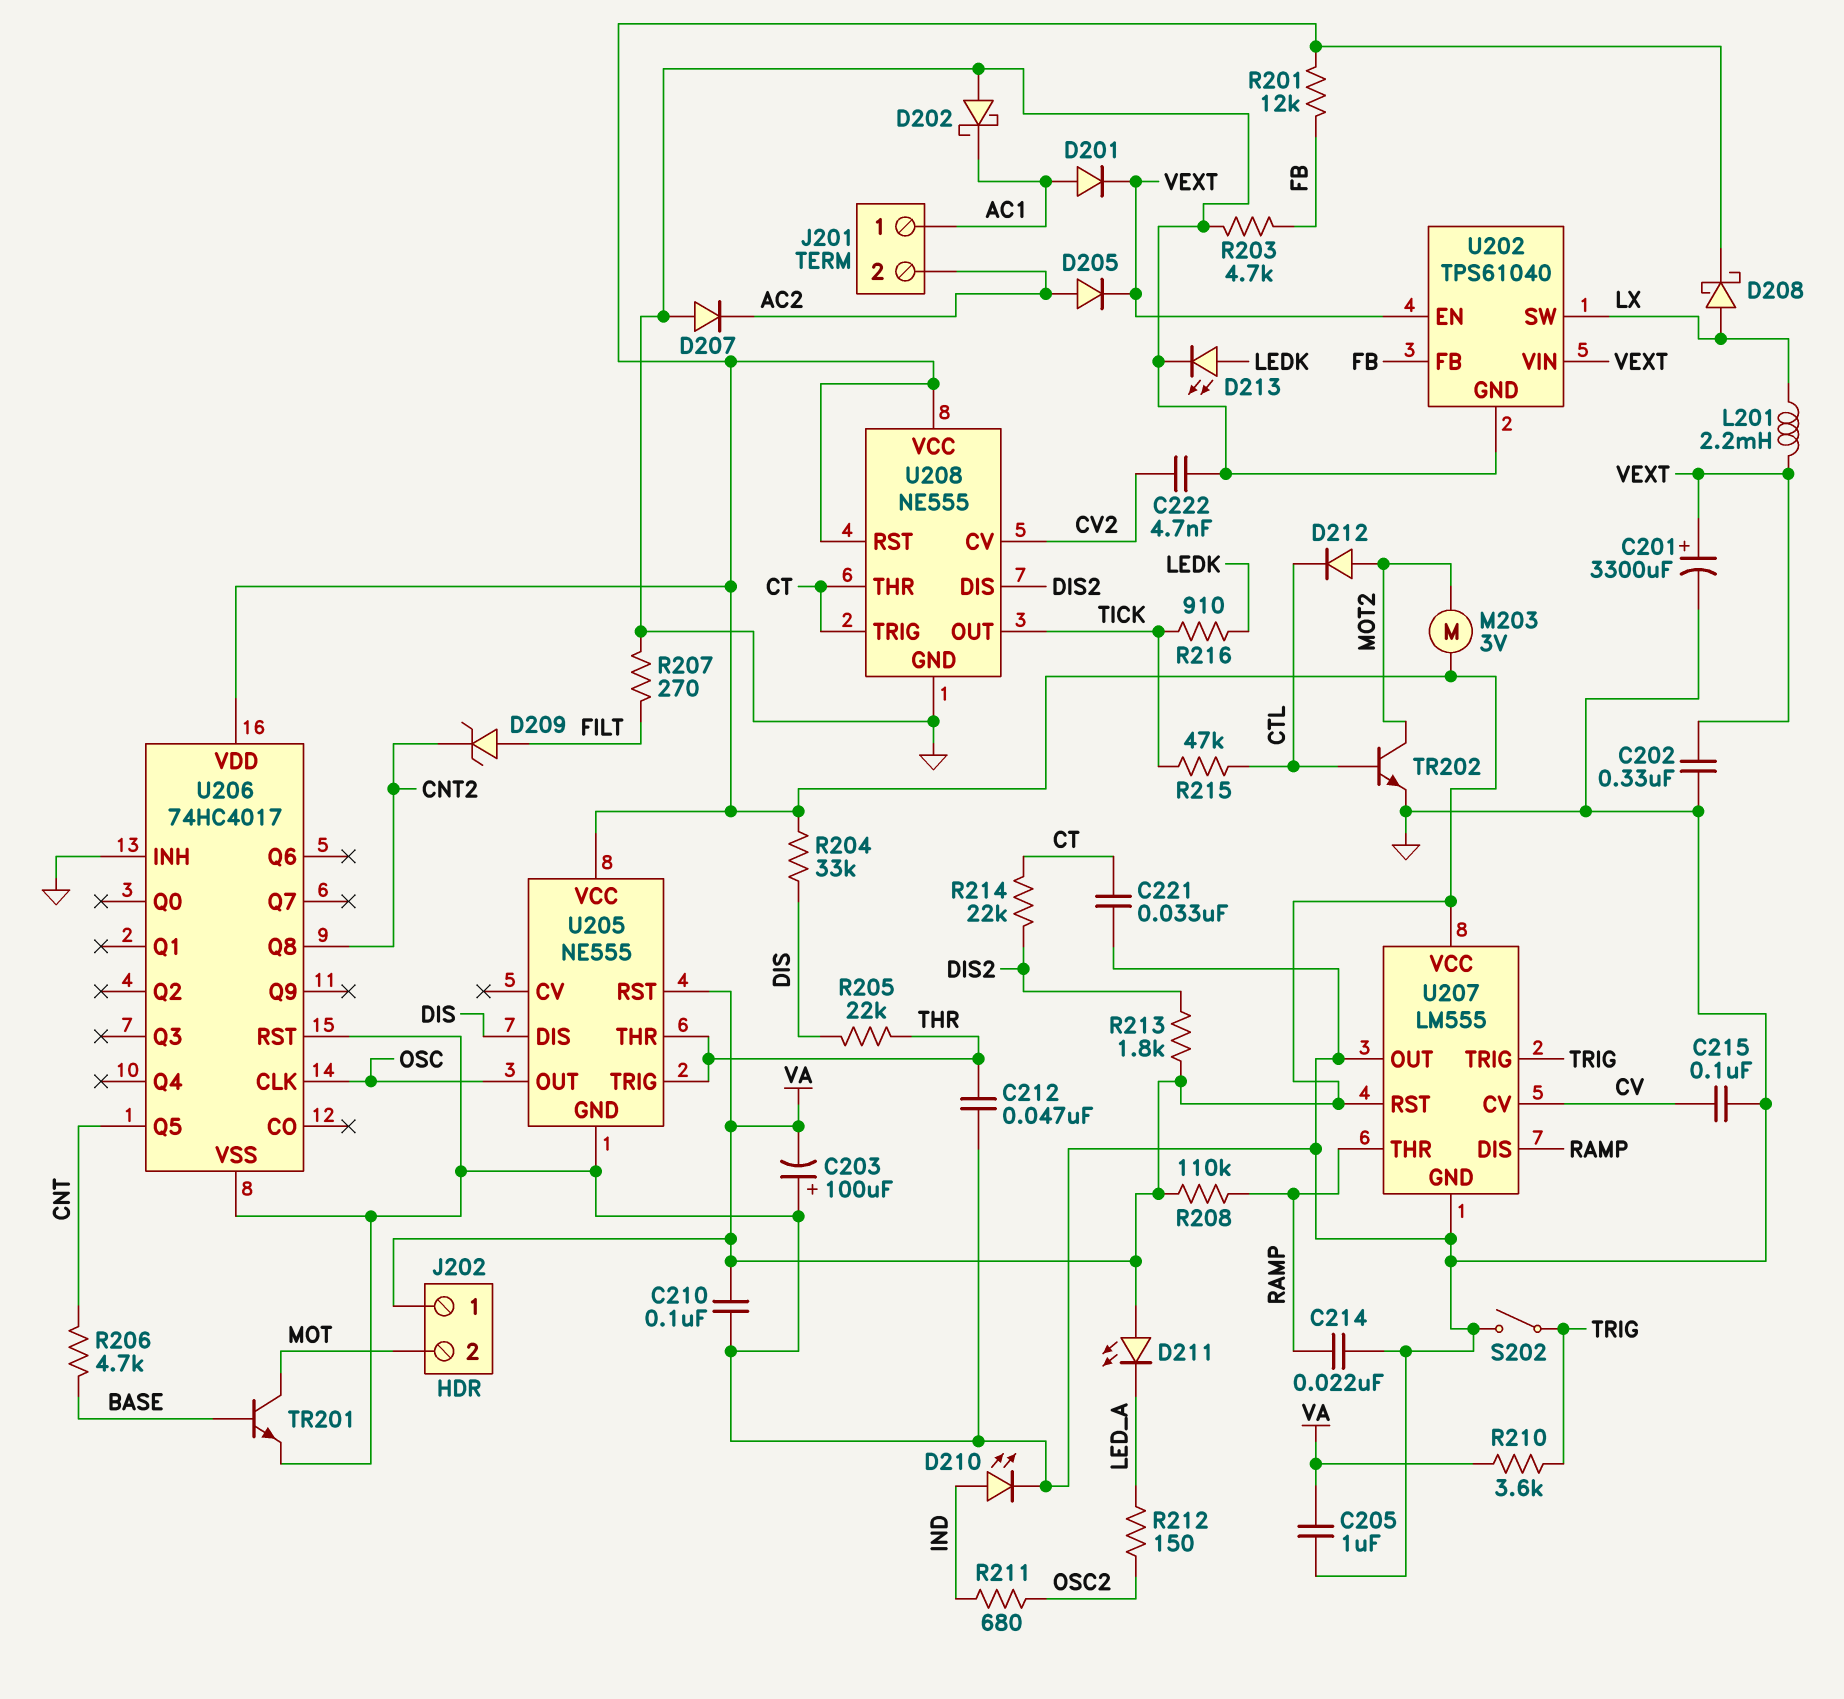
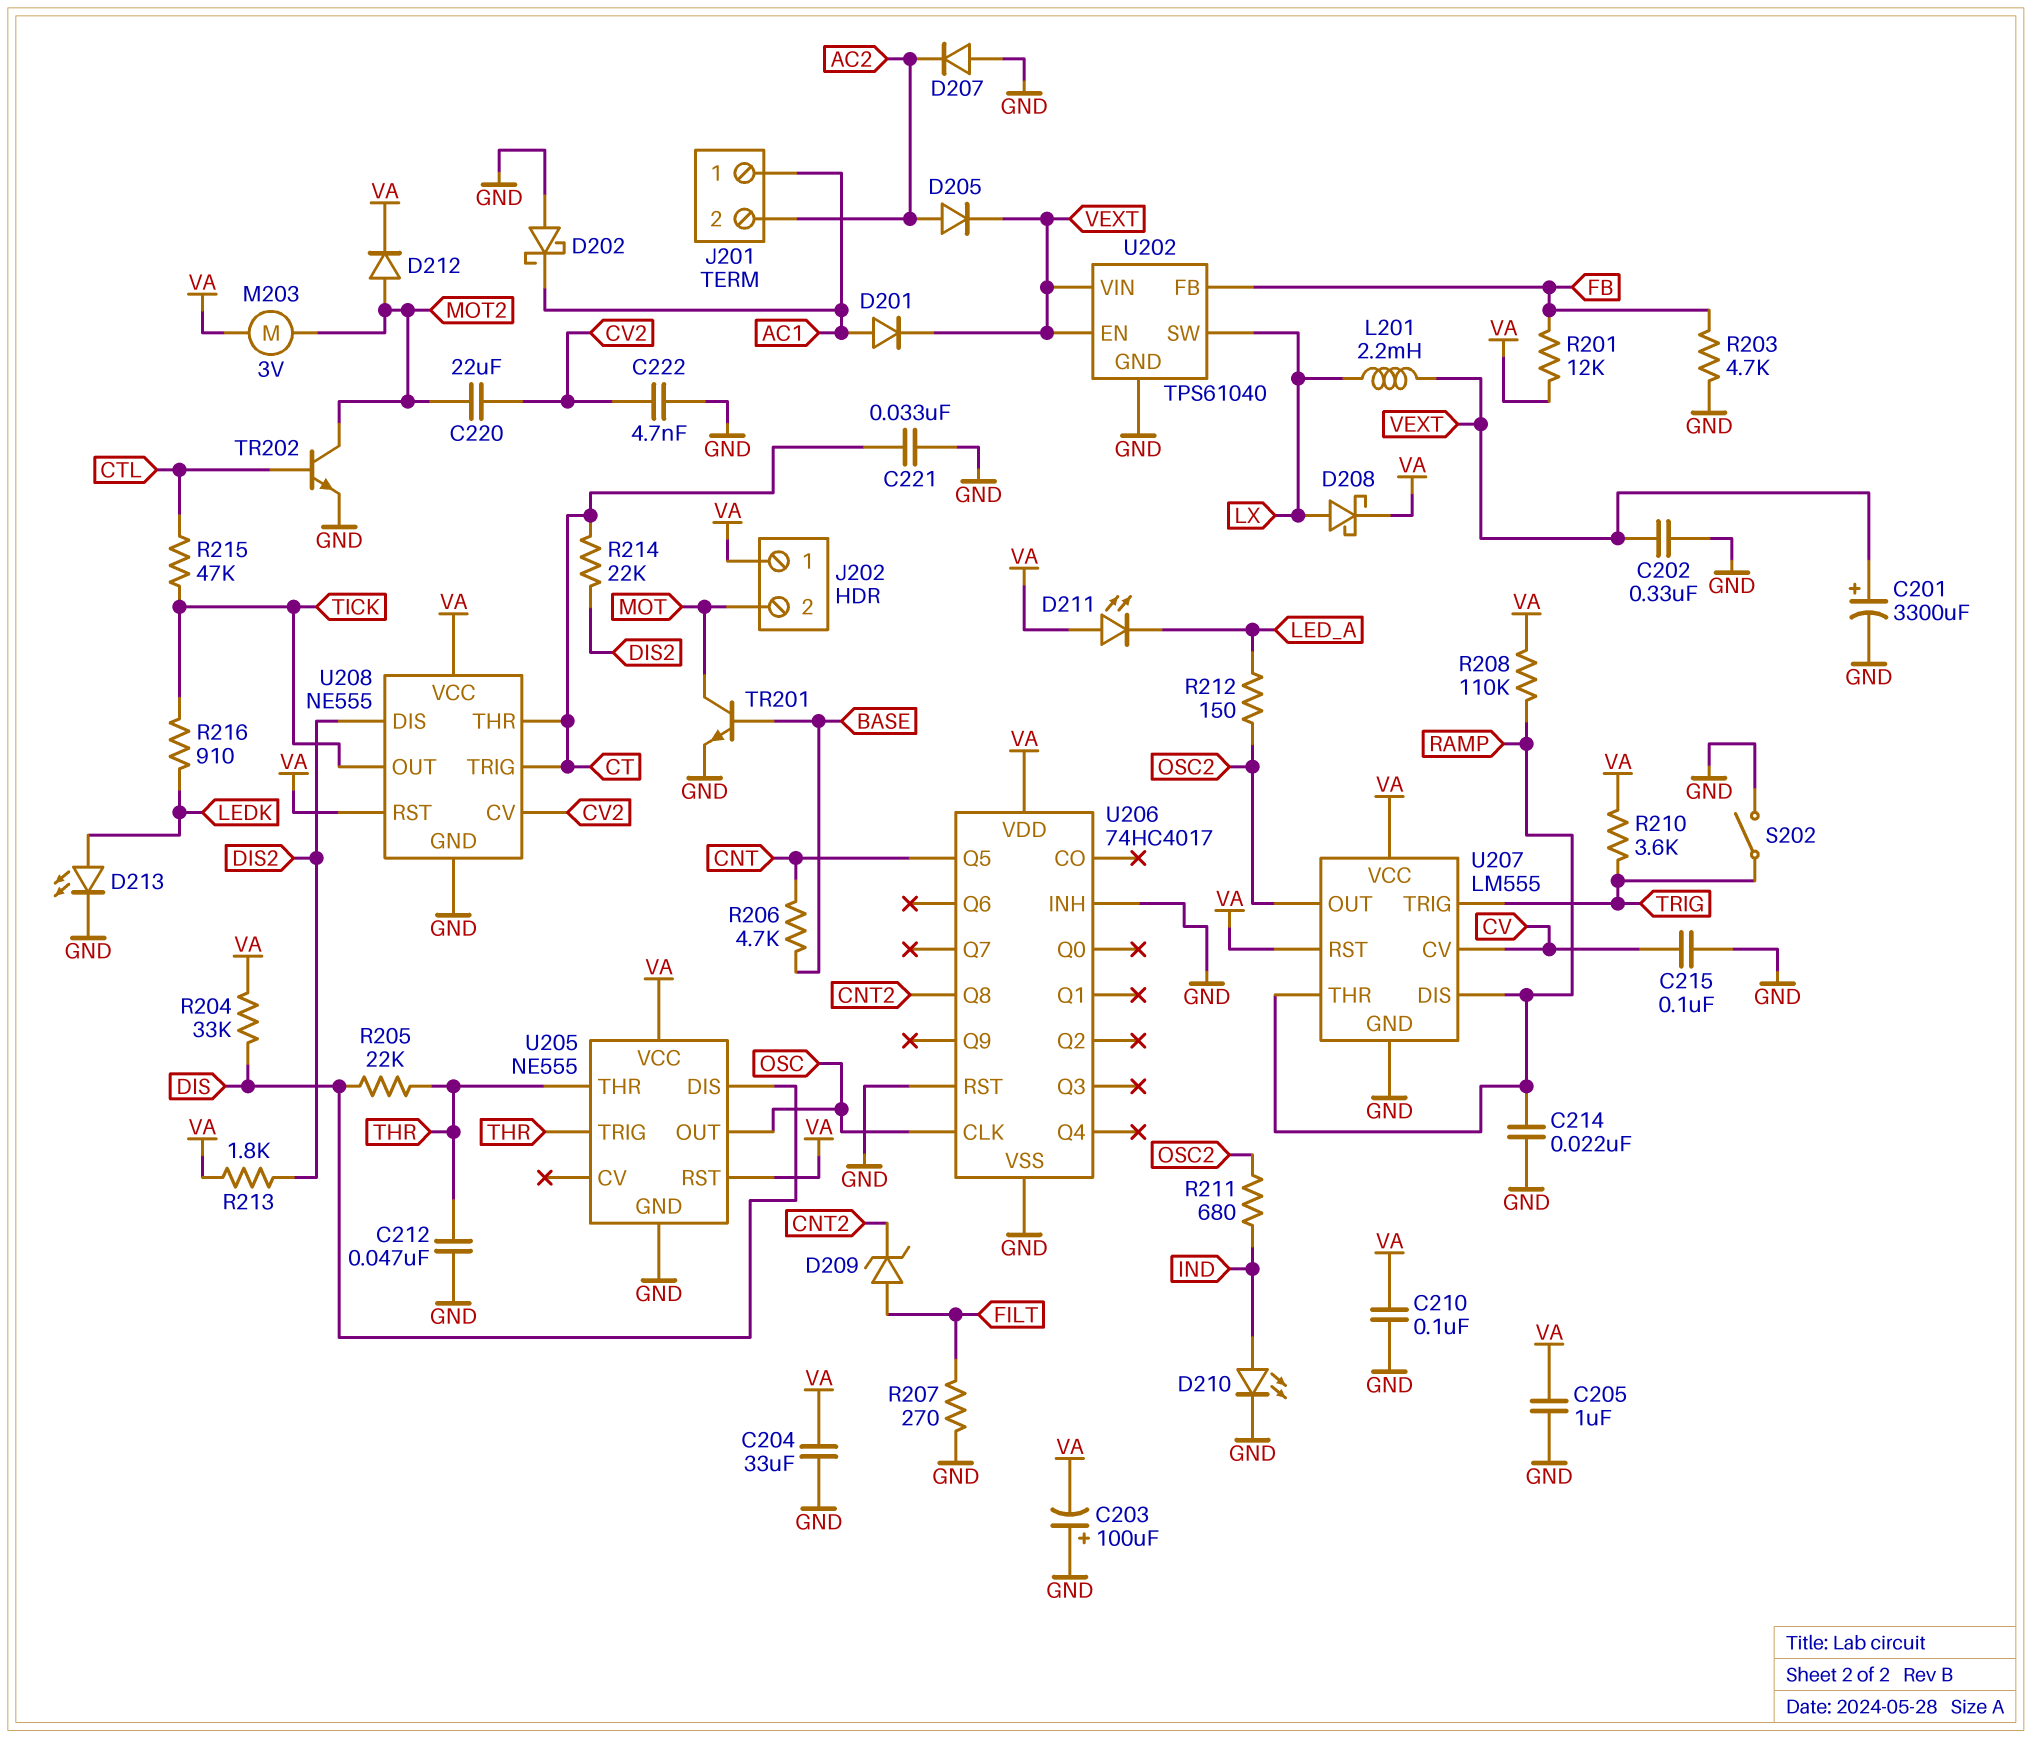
C204: none -> 33uF (GND, VA)
C220: none -> 22uF (CV2, MOT2)
D212: diode (A MOT2, K CTL) -> diode (A MOT2, K VA)
U207 pin OUT: GND -> OSC2

